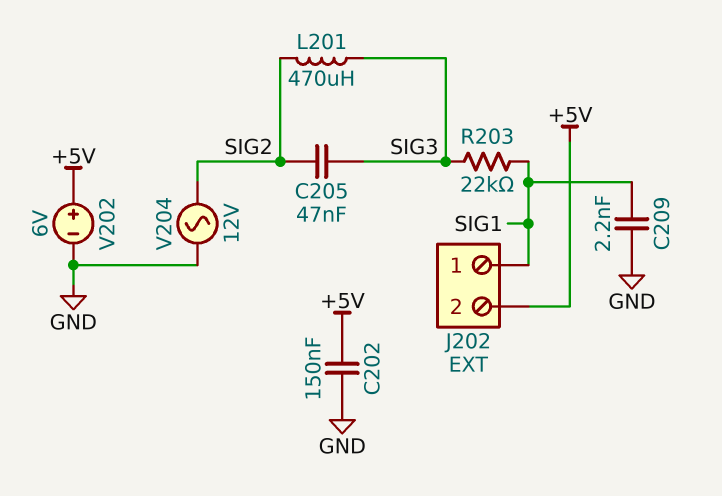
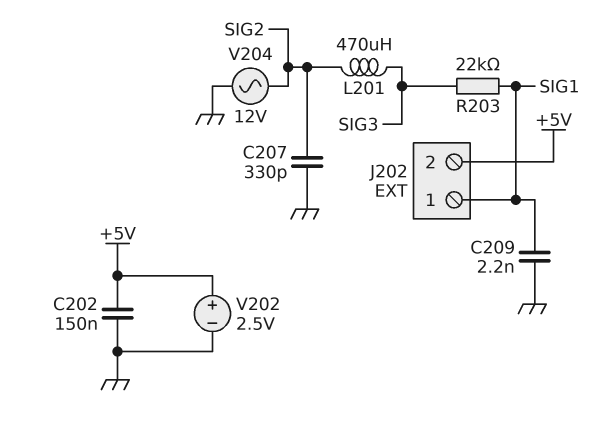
C205: 47nF (SIG2, SIG3) -> none
C207: none -> 330pF (GND, SIG2)
V202: 6V (plus +5V, minus GND) -> 2.5V (plus +5V, minus GND)

